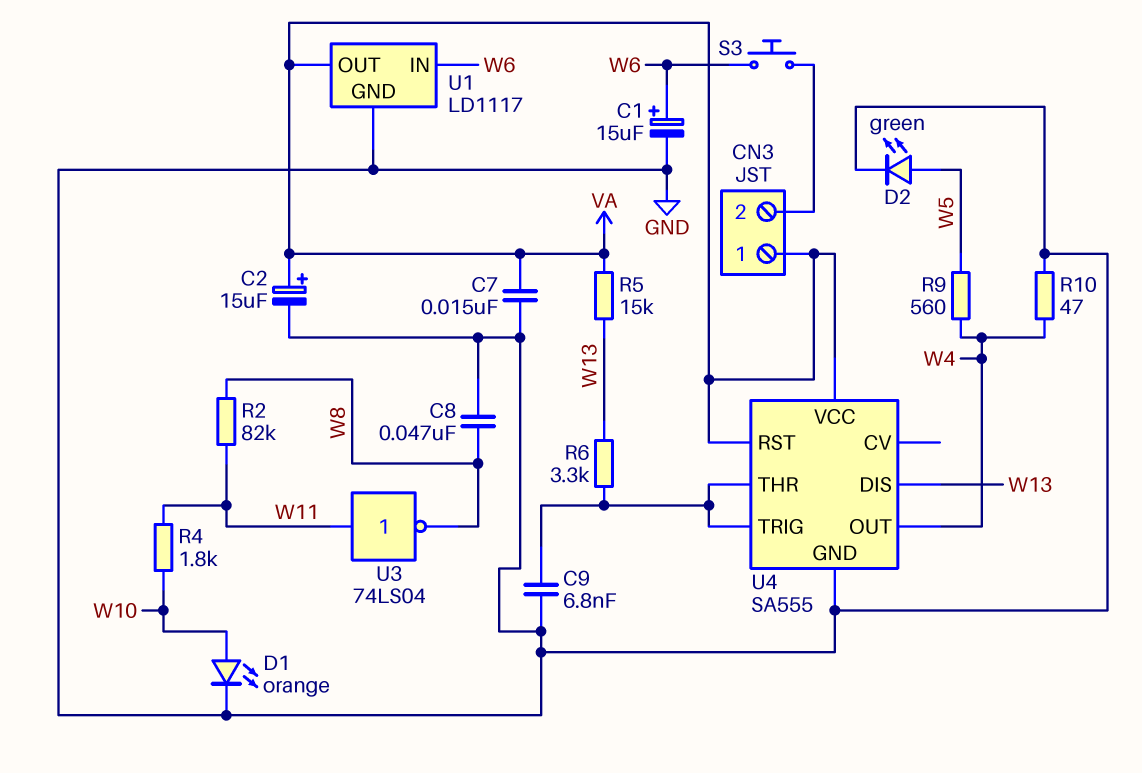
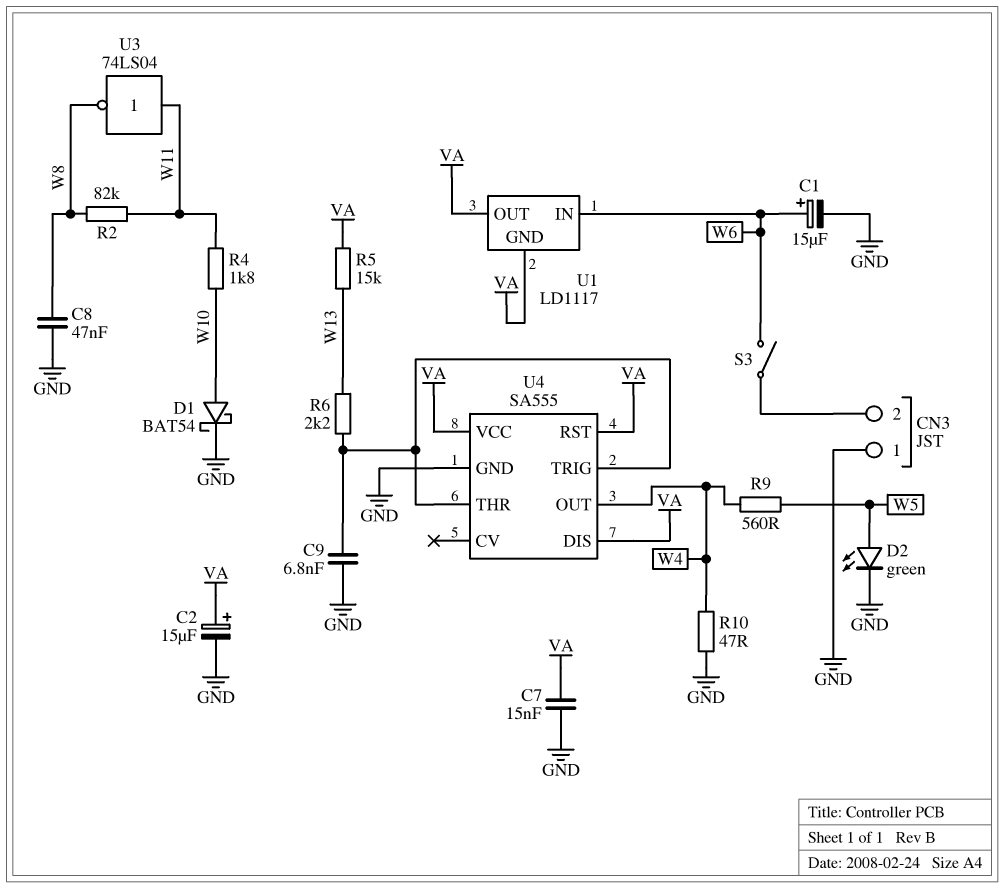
CN3 pin 1: VA -> GND
D1: LED orange (A W10, K GND) -> schottky BAT54 (A W10, K GND)
R6: 3.3k (U4/THR, W13) -> 2.2k (U4/THR, W13)
S3: button (CN3/2, W6) -> switch (CN3/2, W6)
U1 pin GND: GND -> VA
U4 pin DIS: W13 -> VA

